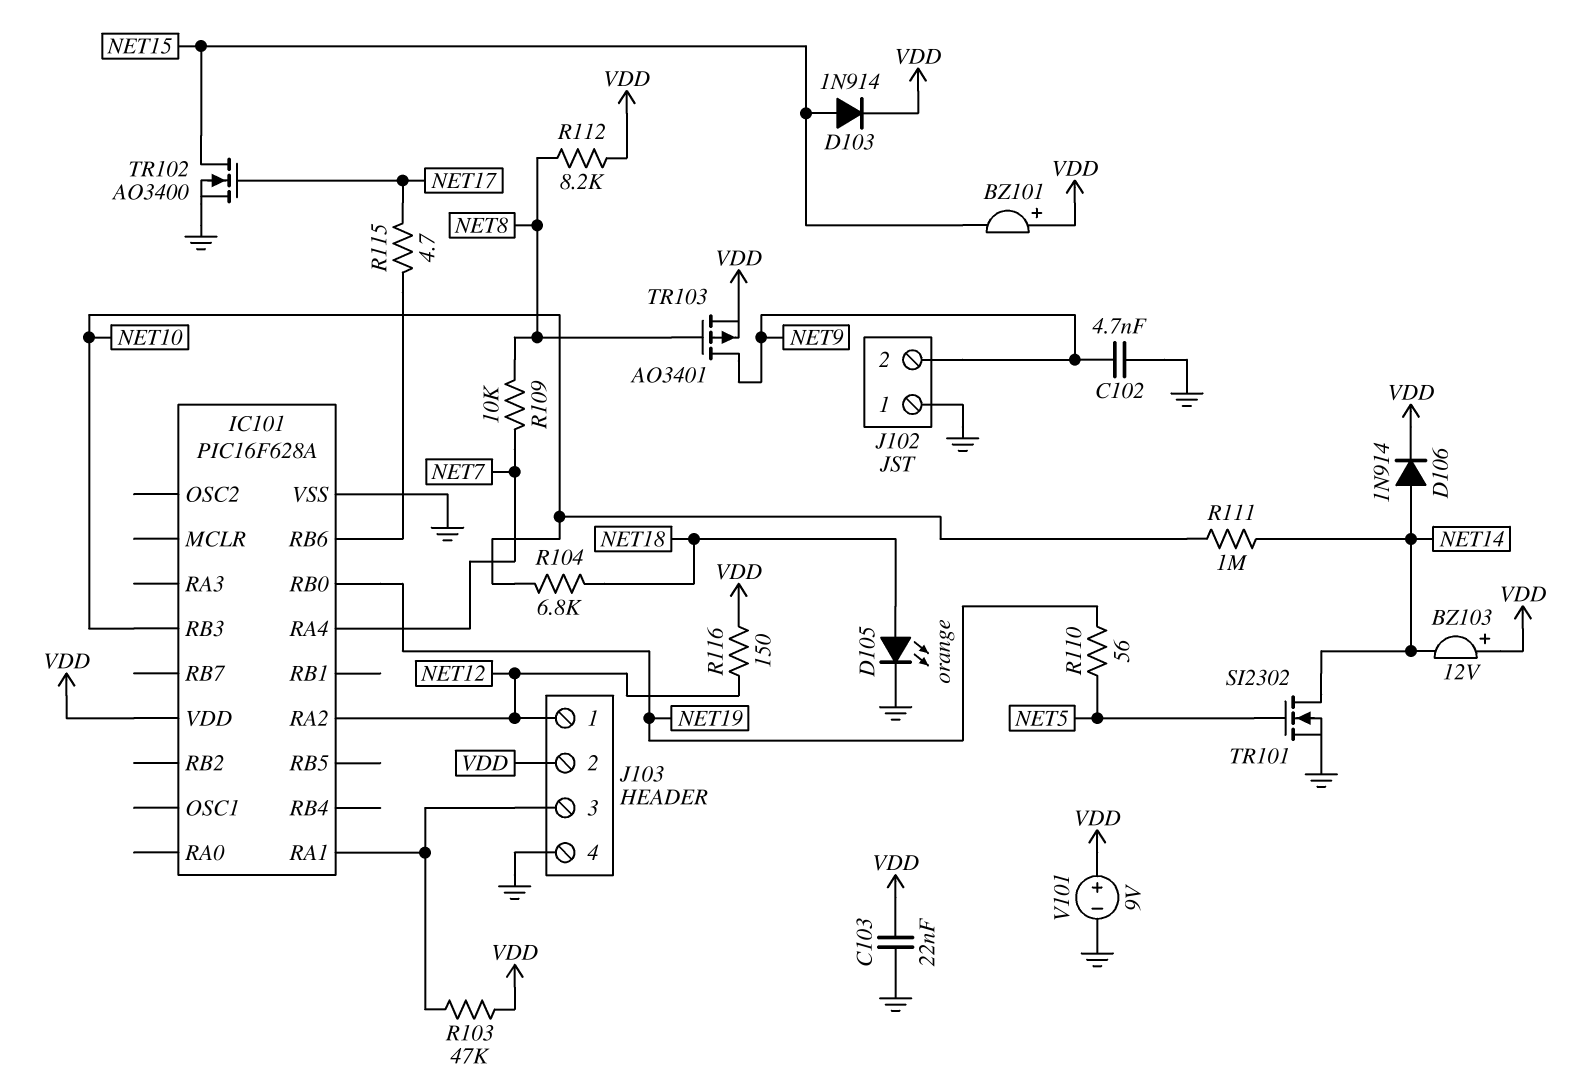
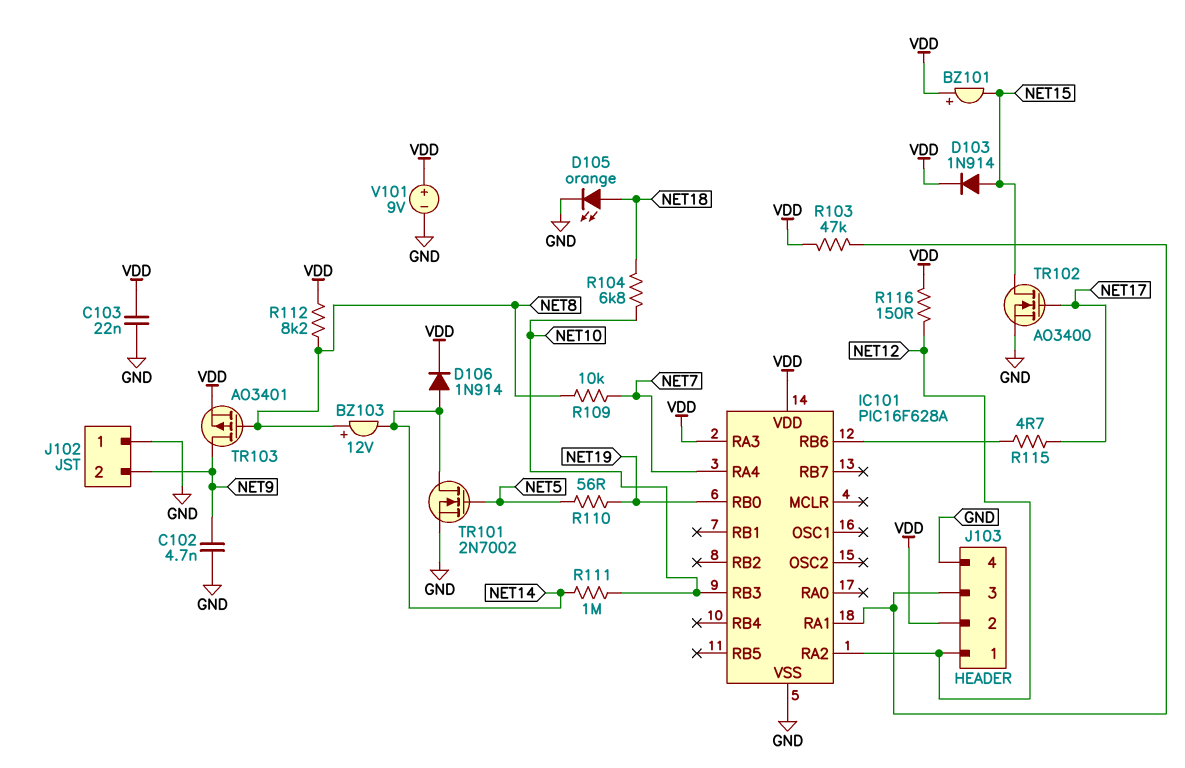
BZ103: buzzer 12V (plus VDD, minus NET14) -> buzzer 12V (plus NET8, minus NET14)
IC101 pin RA3: none -> VDD
TR101: NMOS SI2302 (G NET5, D NET14, S GND) -> NMOS 2N7002 (G NET5, D NET14, S GND)

